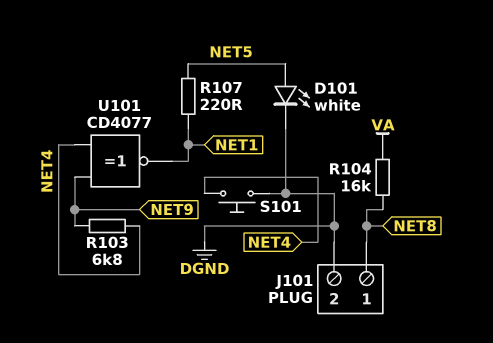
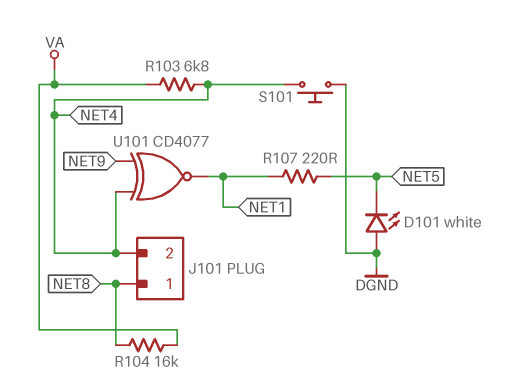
D101: LED white (A NET5, K DGND) -> LED white (A DGND, K NET5)
J101 pin 2: DGND -> NET4
R103: 6.8k (NET4, NET9) -> 6.8k (NET4, VA)

